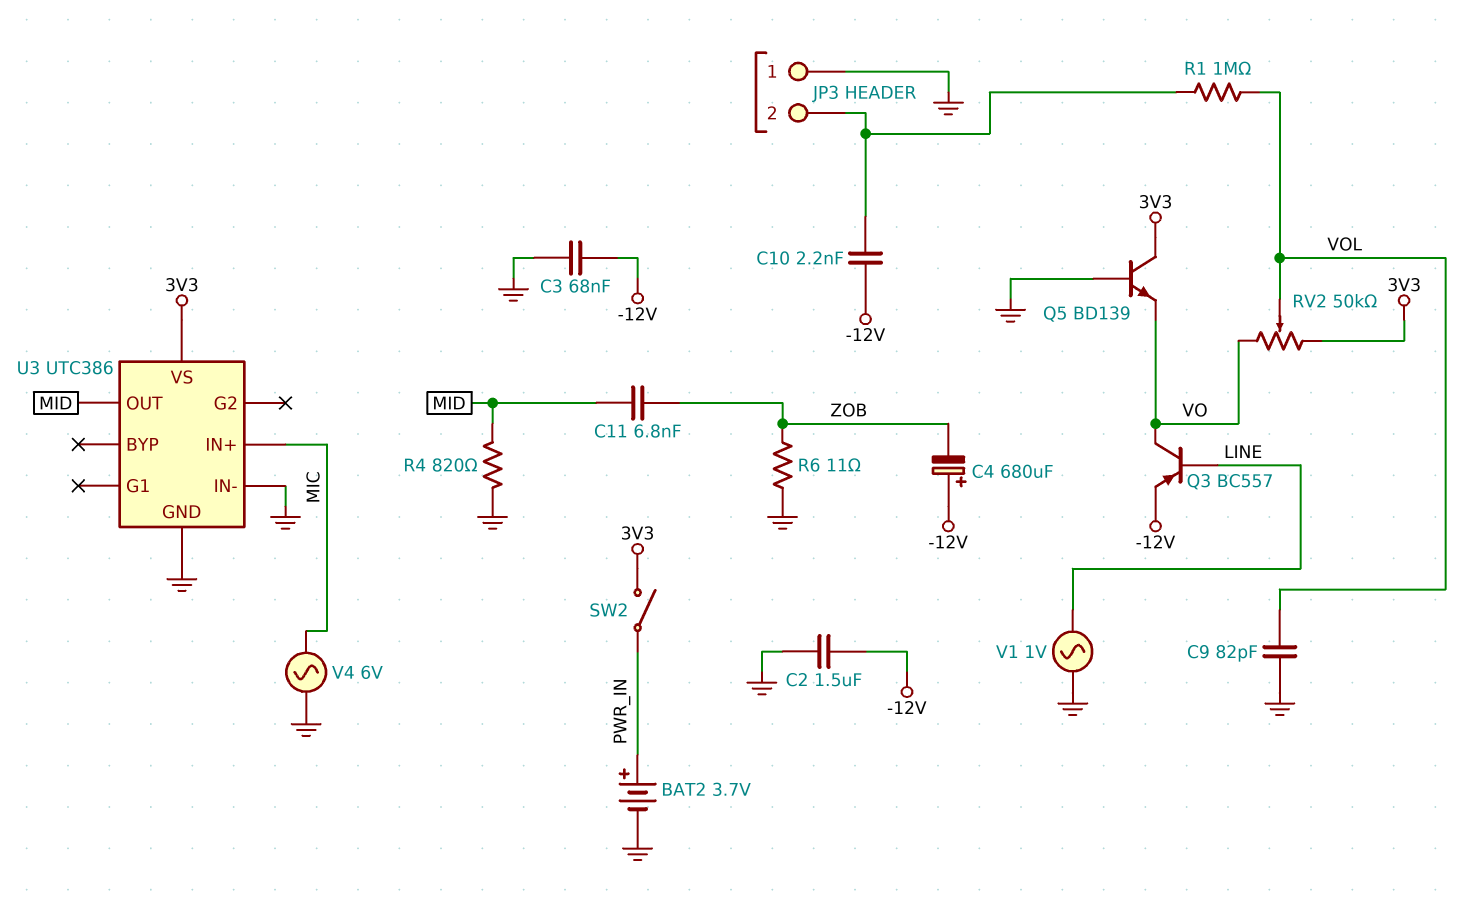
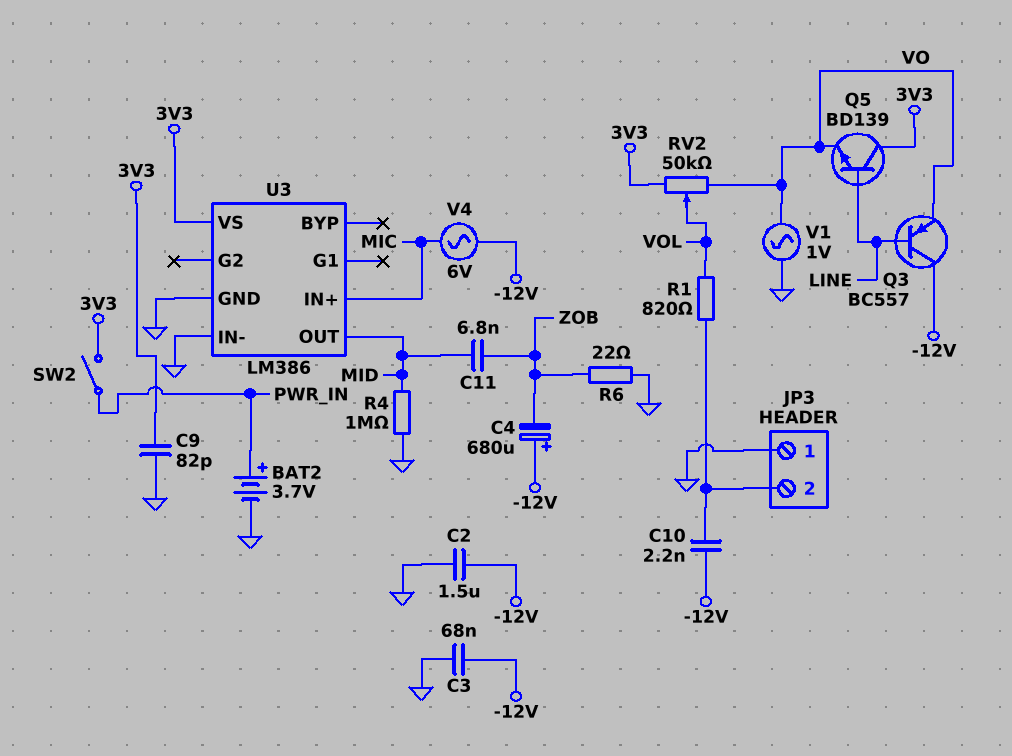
C9: 82pF (GND, VOL) -> 82pF (3V3, GND)
Q3: PNP BC557 (B LINE, C VO, E -12V) -> PNP BC557 (B LINE, C -12V, E VO)
Q5: NPN BD139 (B GND, C 3V3, E VO) -> NPN BD139 (B LINE, C 3V3, E VO)
R1: 1M (JP3/2, VOL) -> 820 (JP3/2, VOL)
R4: 820 (GND, MID) -> 1M (GND, MID)
R6: 11 (GND, ZOB) -> 22 (GND, ZOB)
U3: UTC386 -> LM386
V1: AC 1V (GND, LINE) -> AC 1V (GND, VO)
V4: AC 6V (GND, MIC) -> AC 6V (-12V, MIC)

